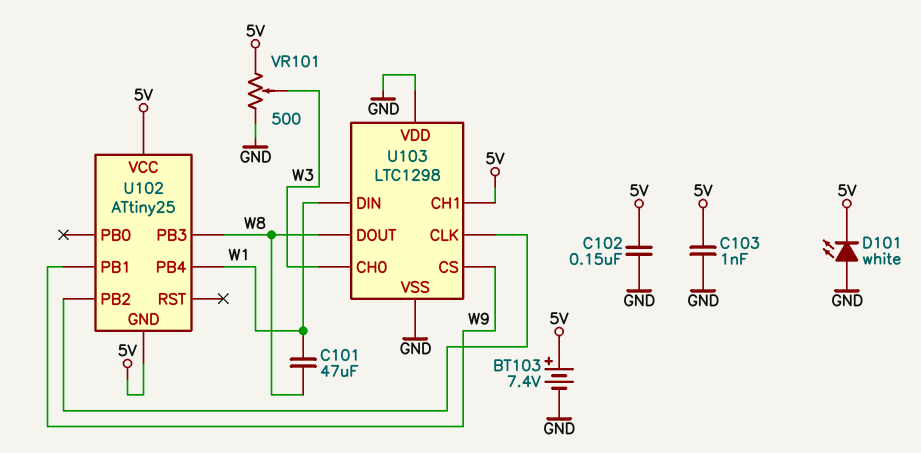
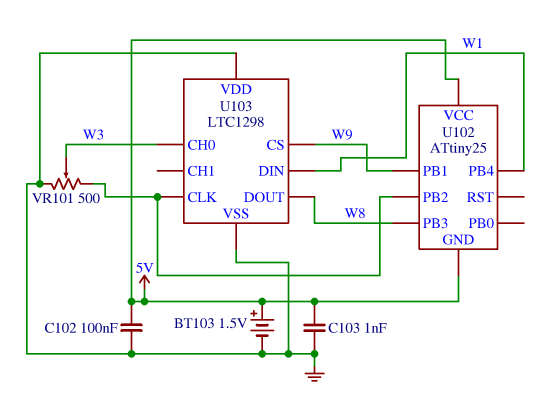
BT103: 7.4V (plus 5V, minus GND) -> 1.5V (plus 5V, minus GND)
C101: 47uF (W1, W8) -> none
C102: 150nF (5V, GND) -> 100nF (5V, GND)
D101: LED white (A GND, K 5V) -> none
U103 pin CH1: 5V -> none
VR101: 500 (5V, GND, wiper W3) -> 500 (GND, U102/PB2, wiper W3)

